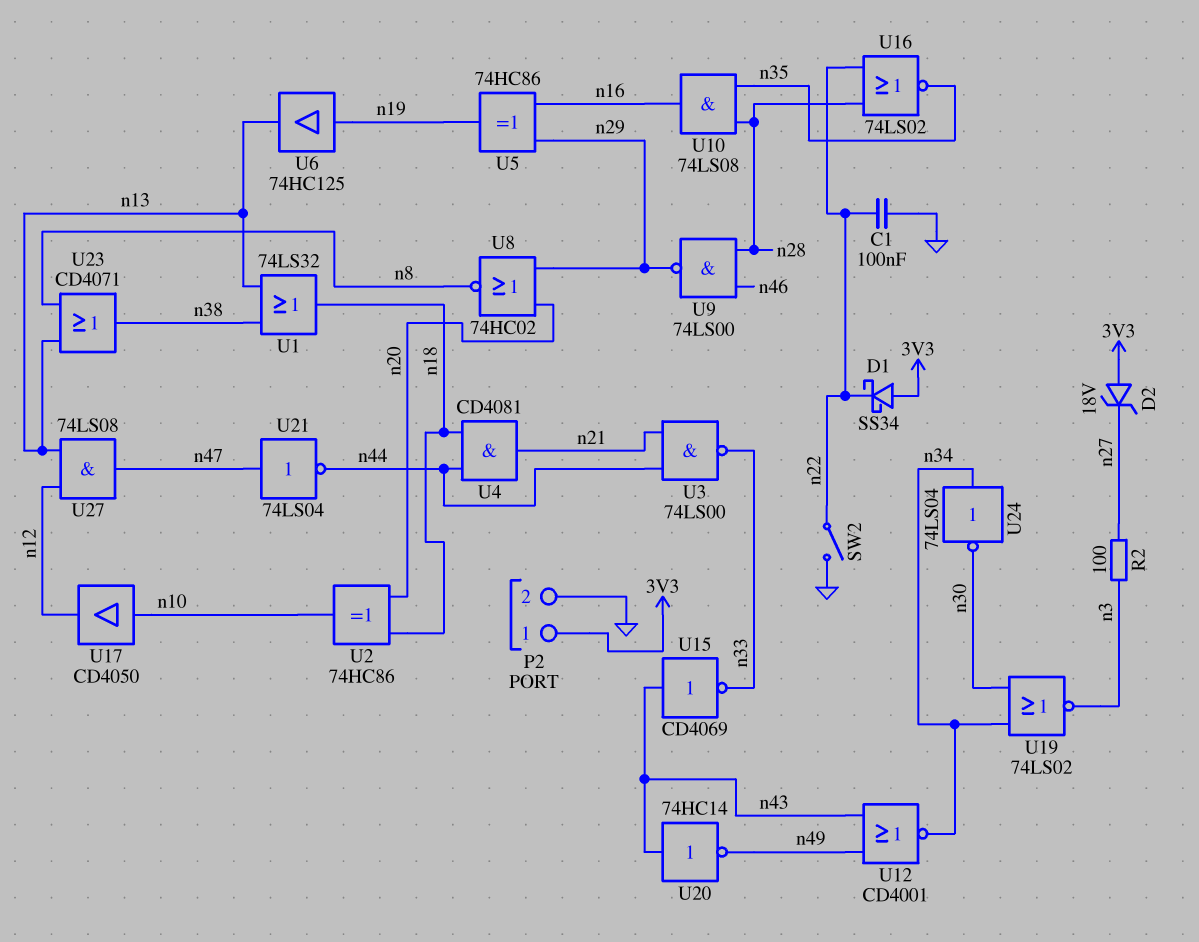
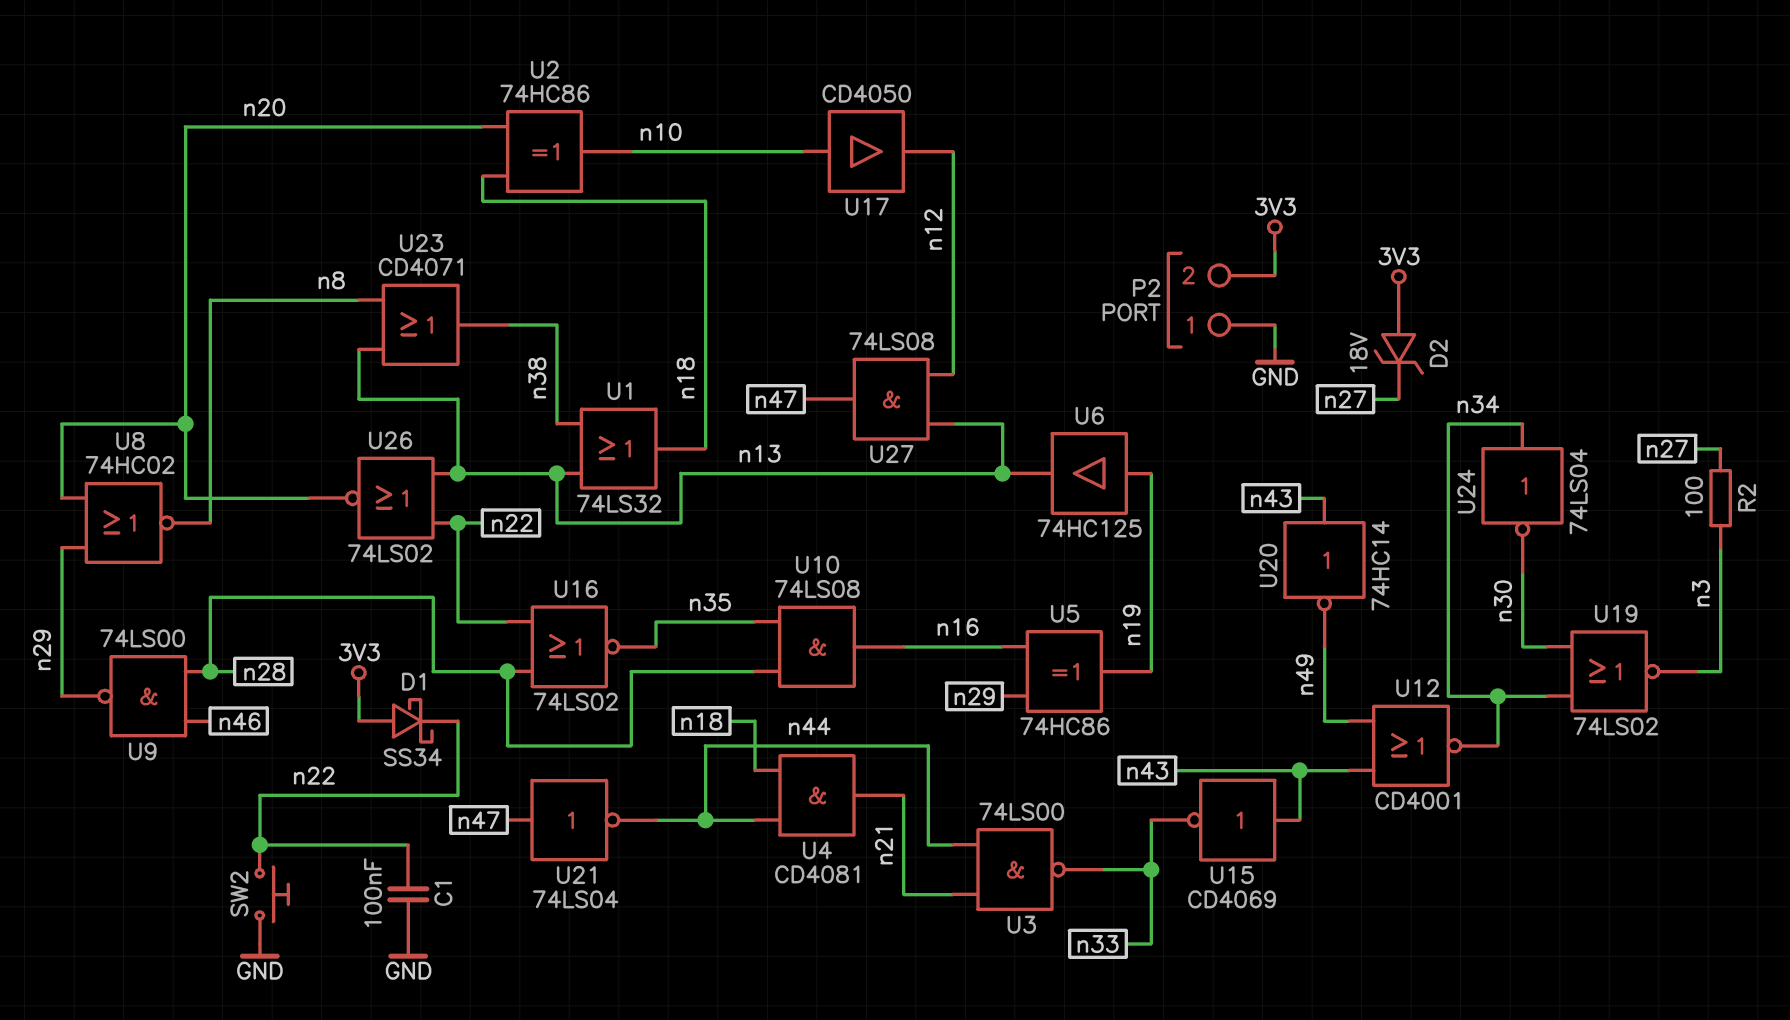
P2 pin 1: 3V3 -> GND
P2 pin 2: GND -> 3V3
SW2: switch (GND, n22) -> button (GND, n22)
U26: none -> NOR 74LS02 (in n13, in n22, out n20)

